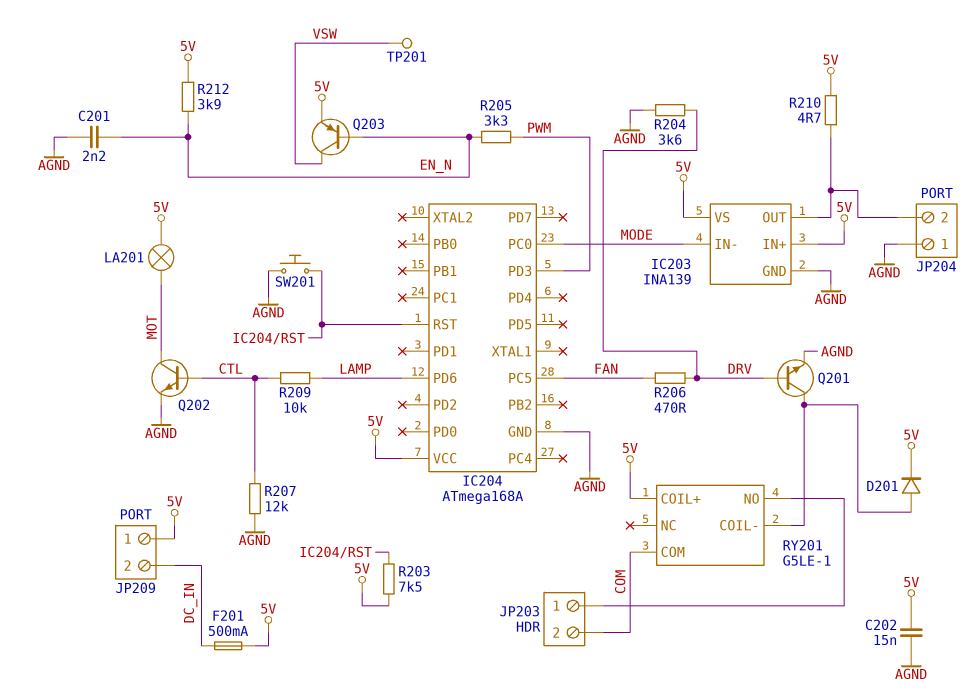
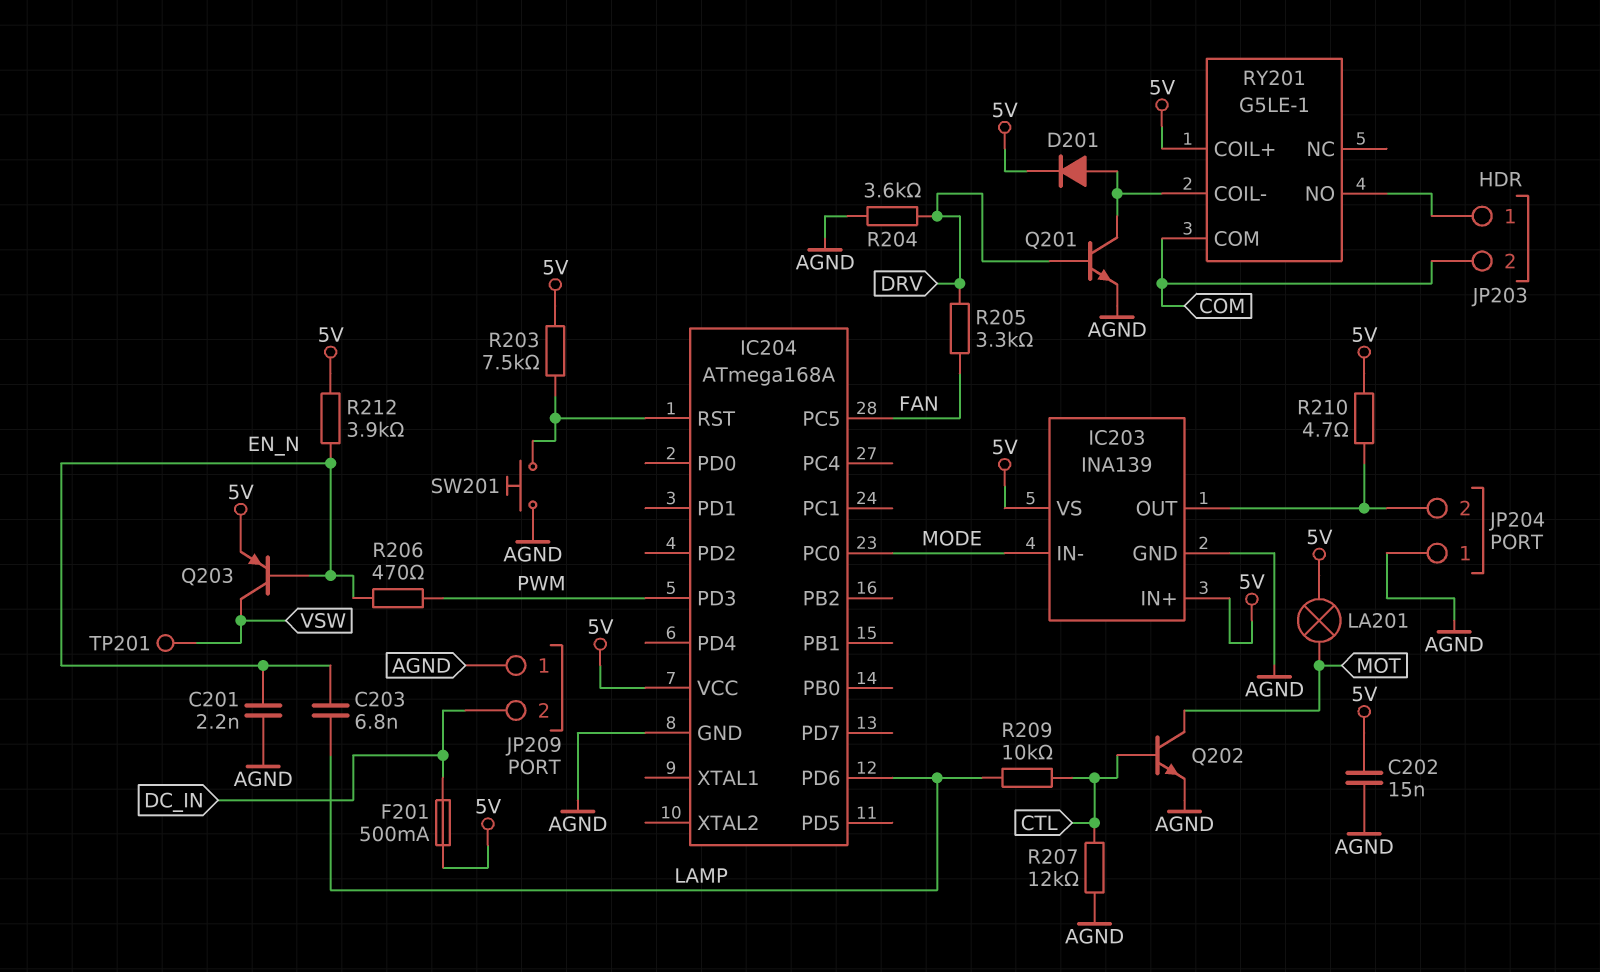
C203: none -> 6.8nF (EN_N, LAMP)
JP209 pin 1: 5V -> AGND
R205: 3.3k (EN_N, PWM) -> 3.3k (DRV, FAN)
R206: 470 (DRV, FAN) -> 470 (EN_N, PWM)

